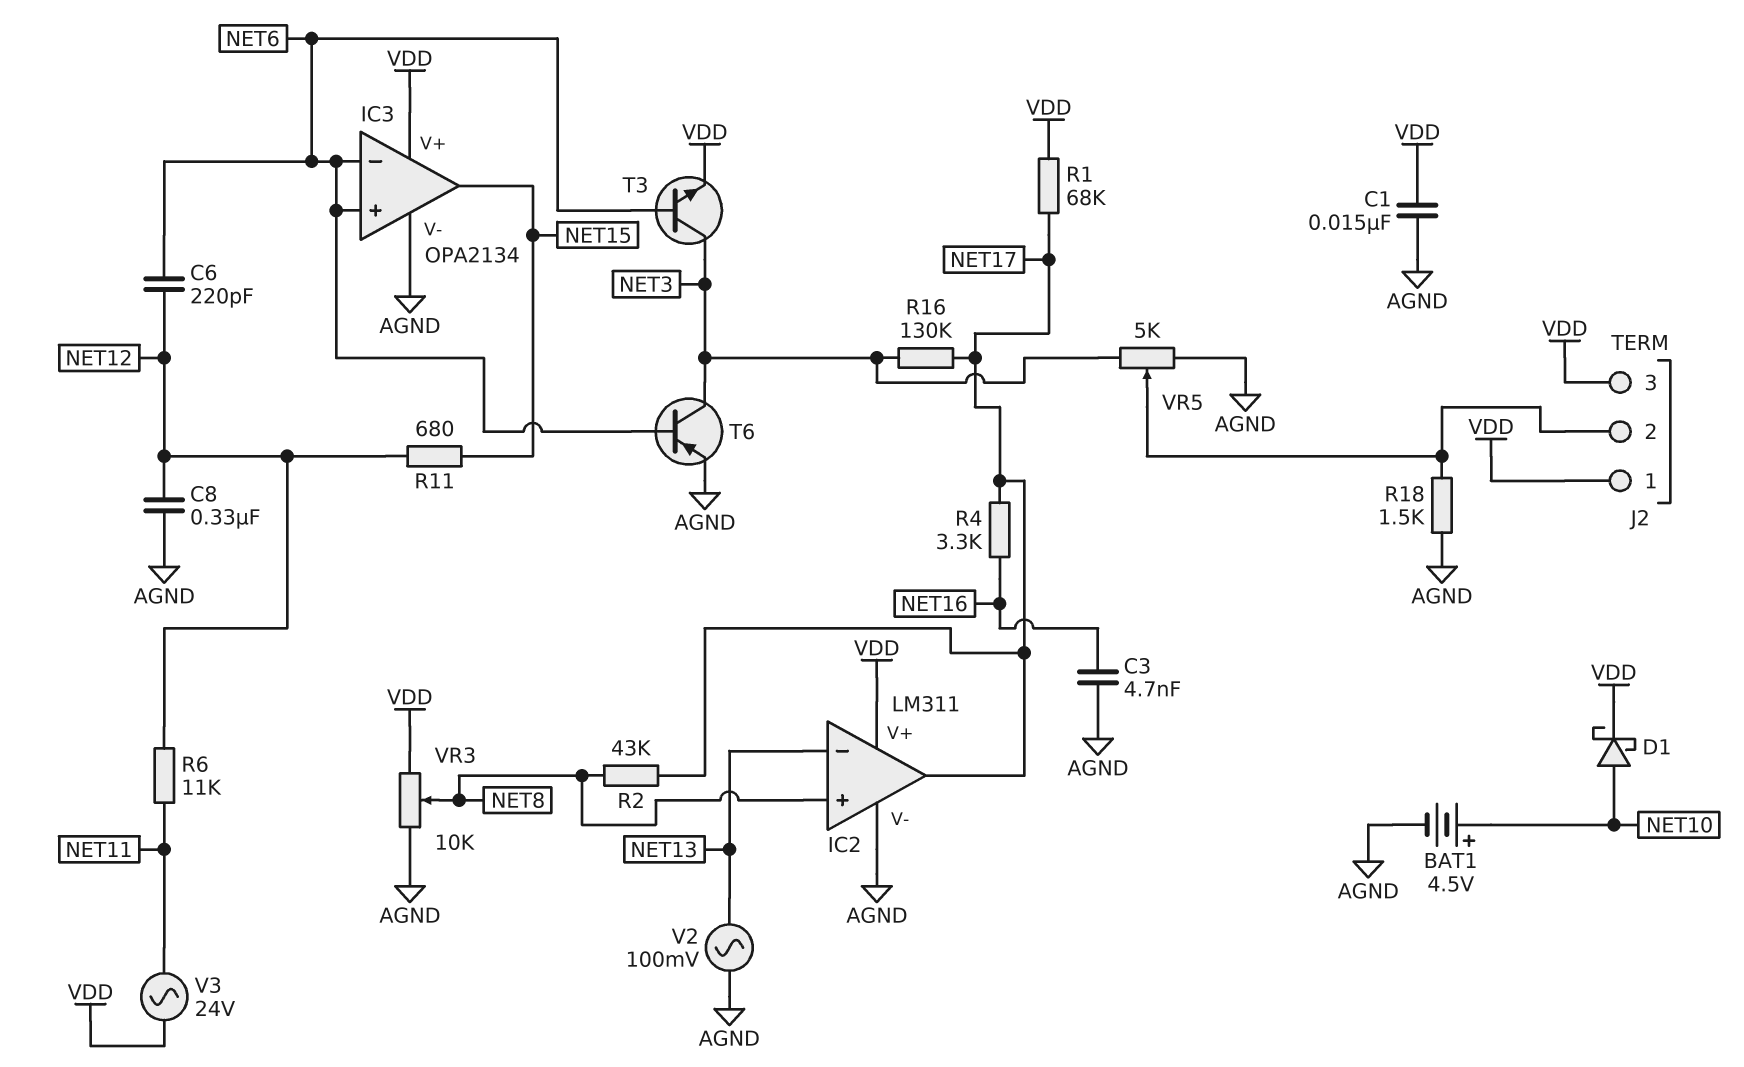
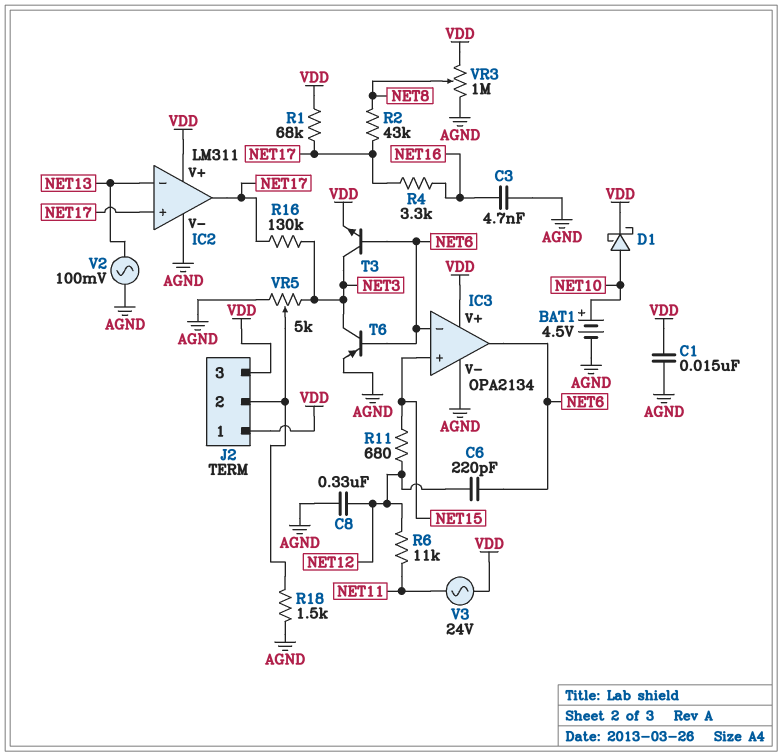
IC2 pin in+: NET8 -> NET17
IC3 pin in+: NET6 -> NET15
IC3 pin out: NET15 -> NET6
VR3: 10k (AGND, VDD, wiper NET8) -> 1M (AGND, VDD, wiper NET8)

